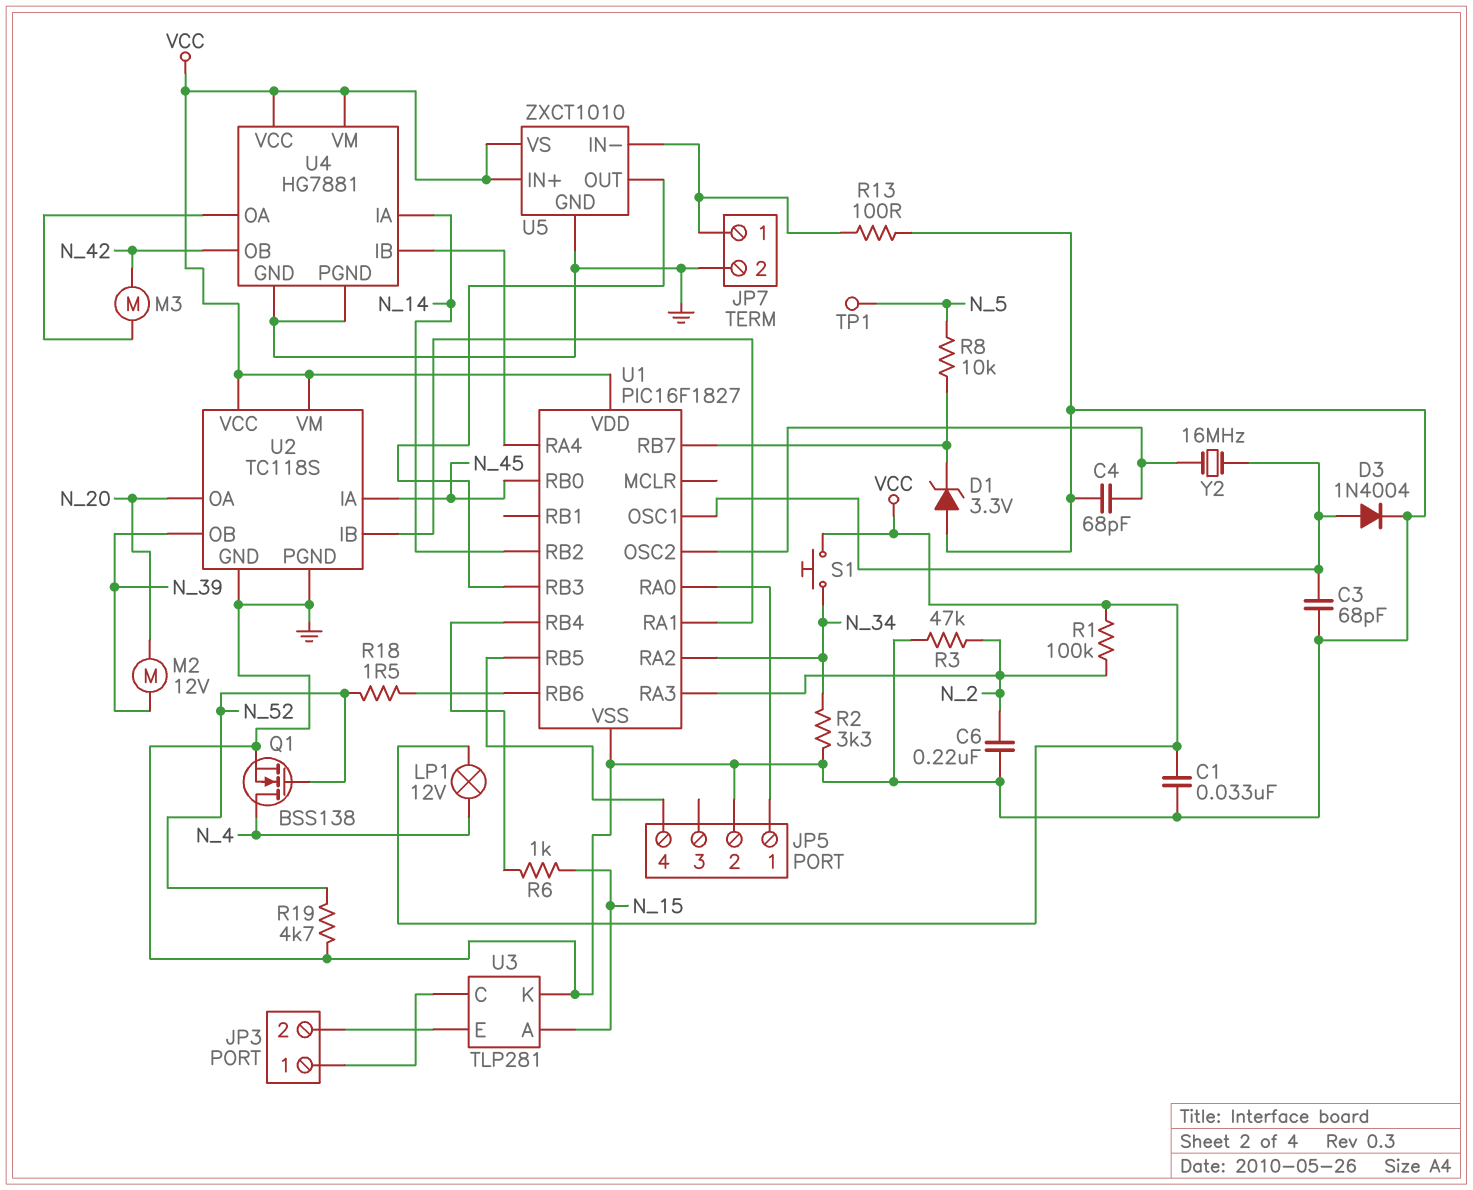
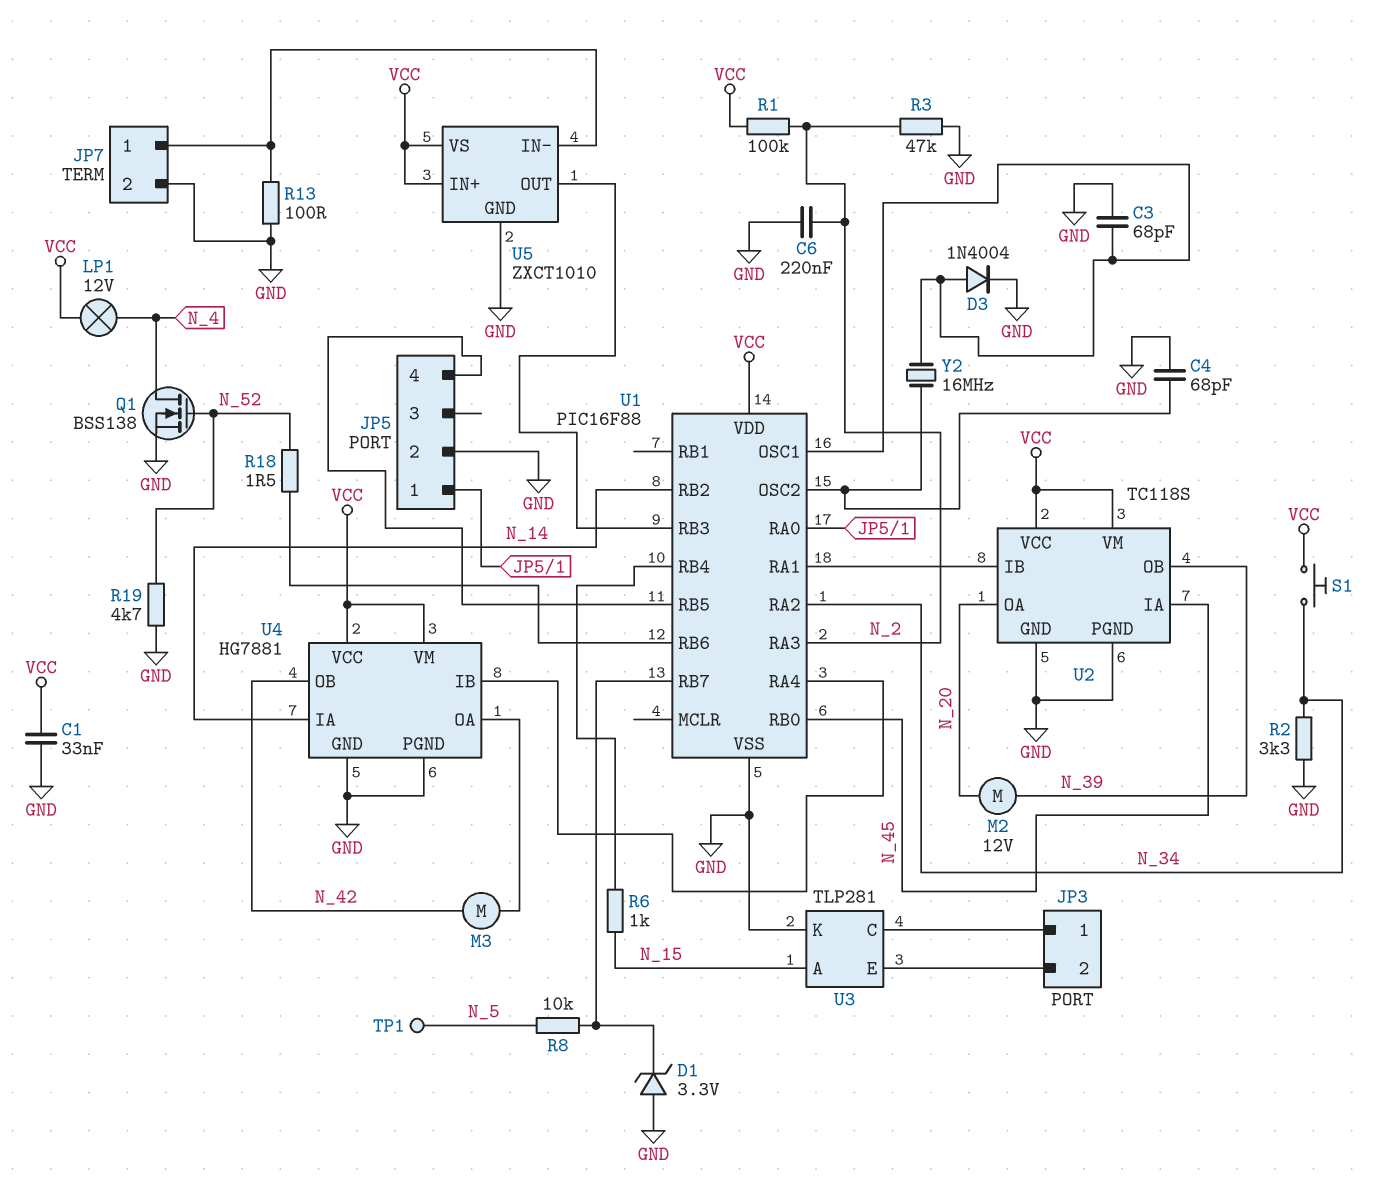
U1: PIC16F1827 -> PIC16F88

